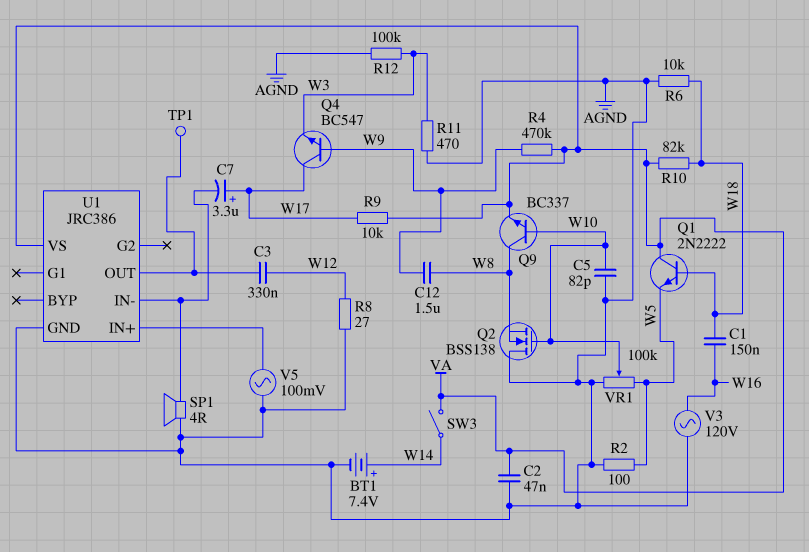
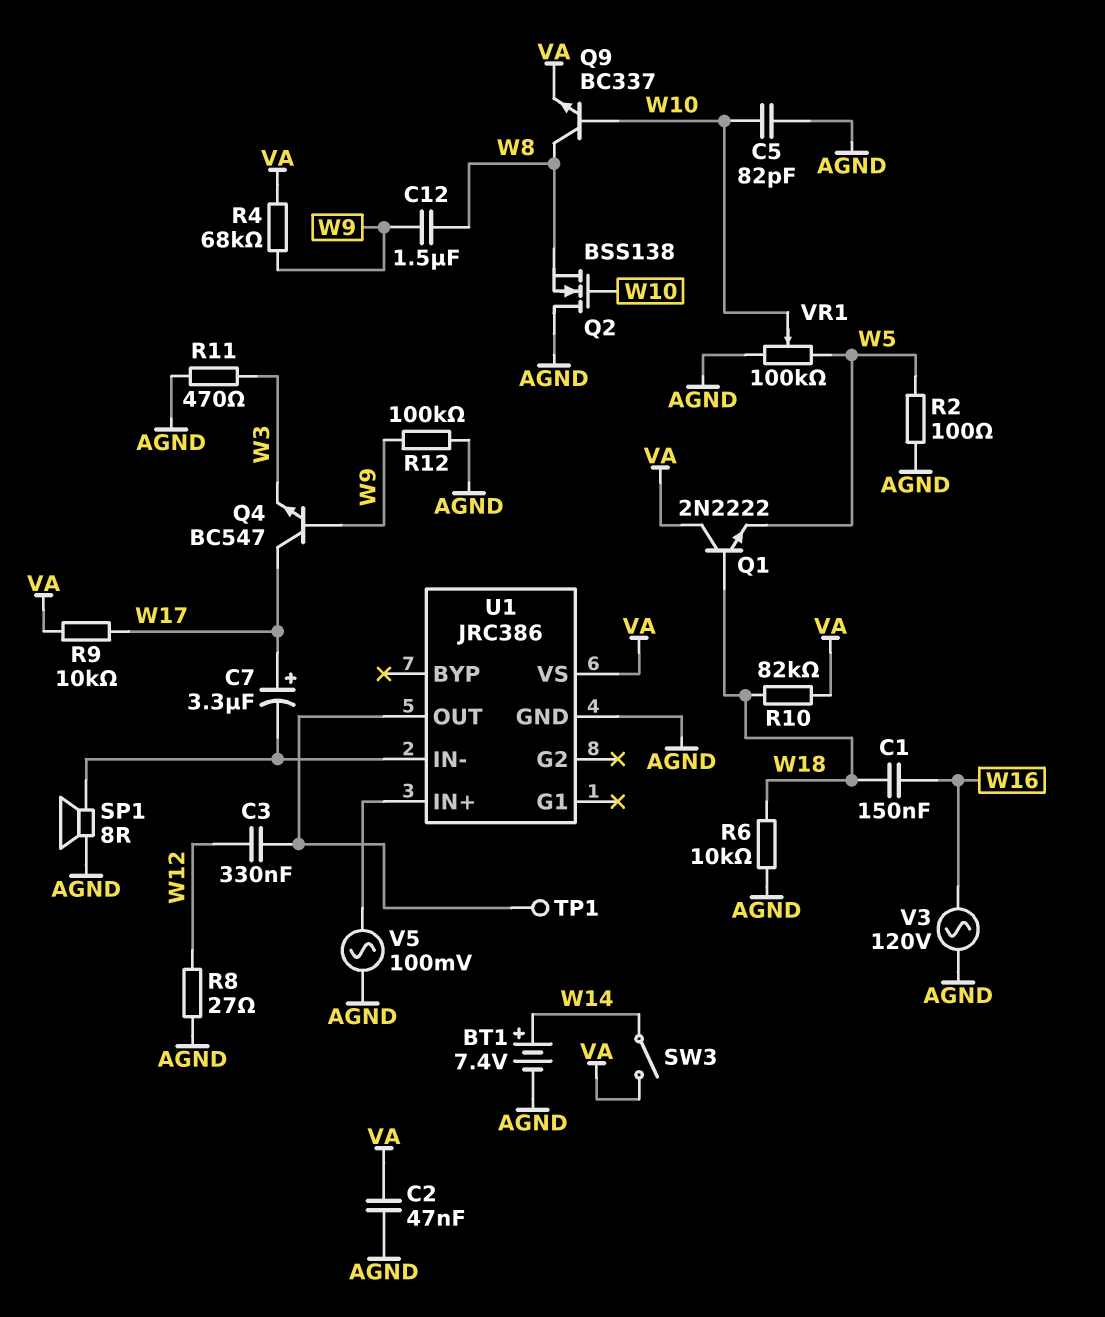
R4: 470k (VA, W9) -> 68k (VA, W9)
R12: 100k (AGND, W3) -> 100k (AGND, W9)
SP1: speaker 4R (AGND, U1/IN-) -> speaker 8R (AGND, U1/IN-)

